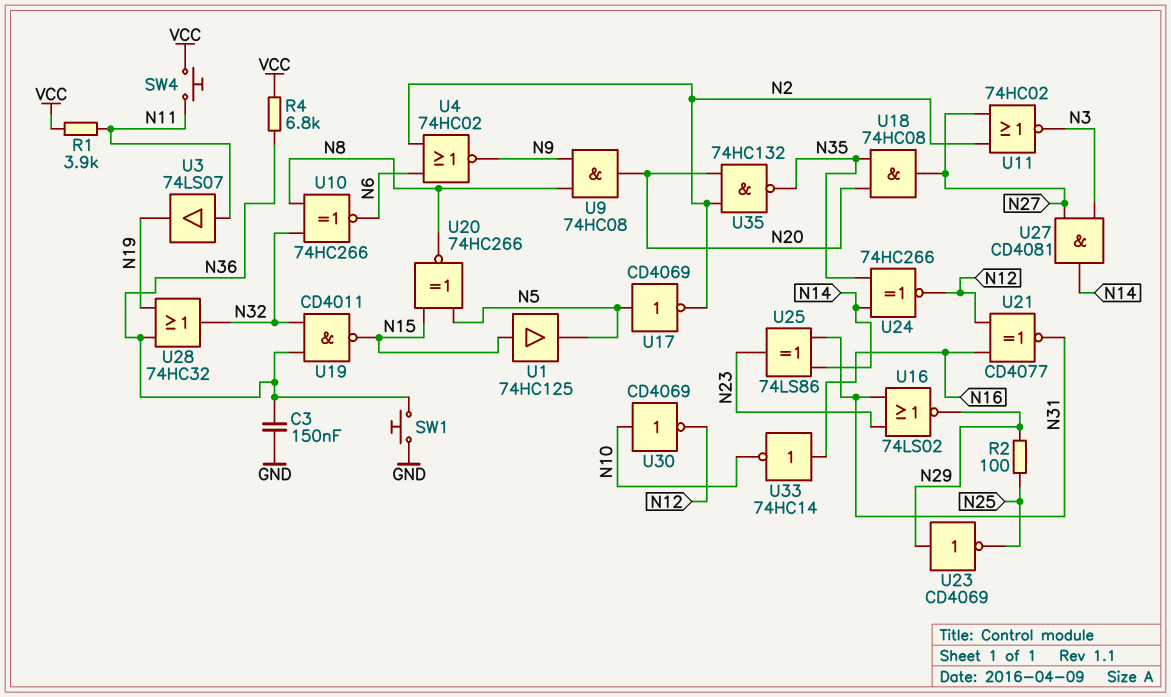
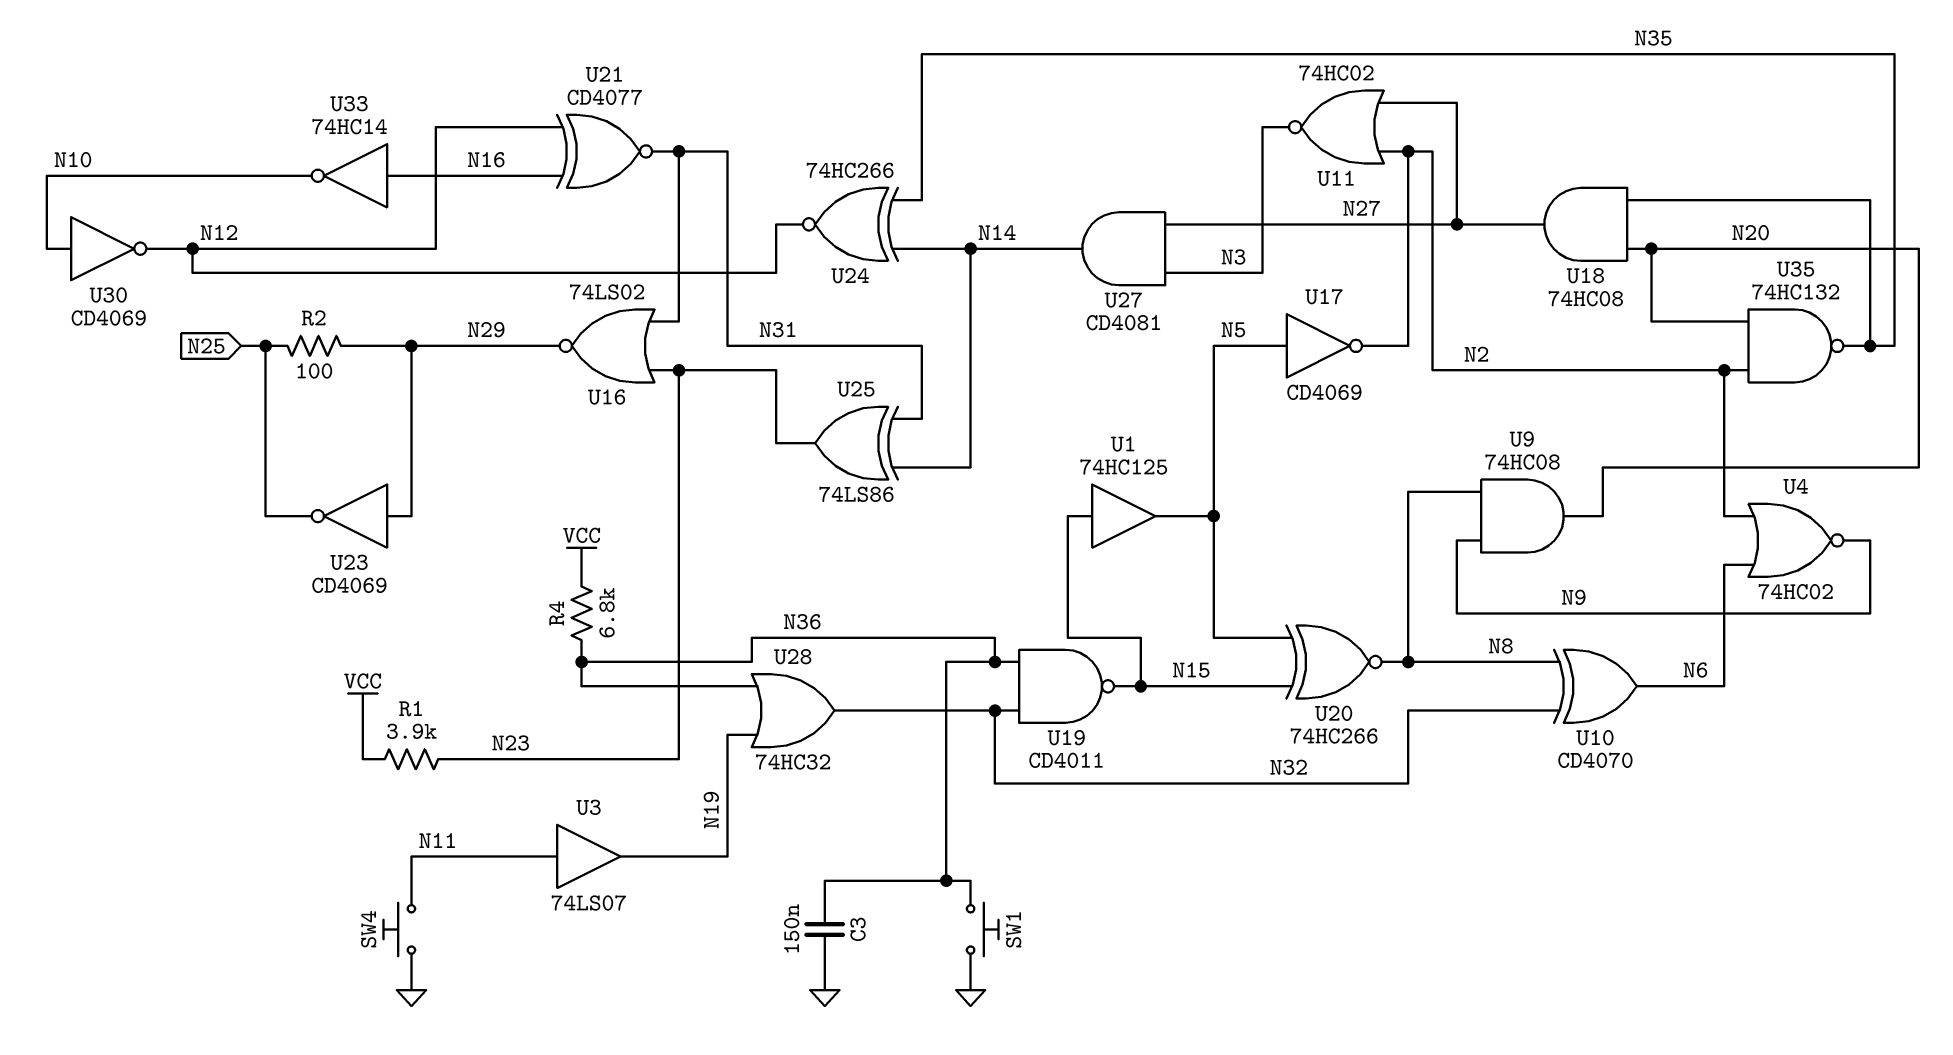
R1: 3.9k (N11, VCC) -> 3.9k (N23, VCC)
SW4: button (N11, VCC) -> button (GND, N11)
U10: XNOR 74HC266 (in N8, in N32, out N6) -> XOR CD4070 (in N8, in N32, out N6)

